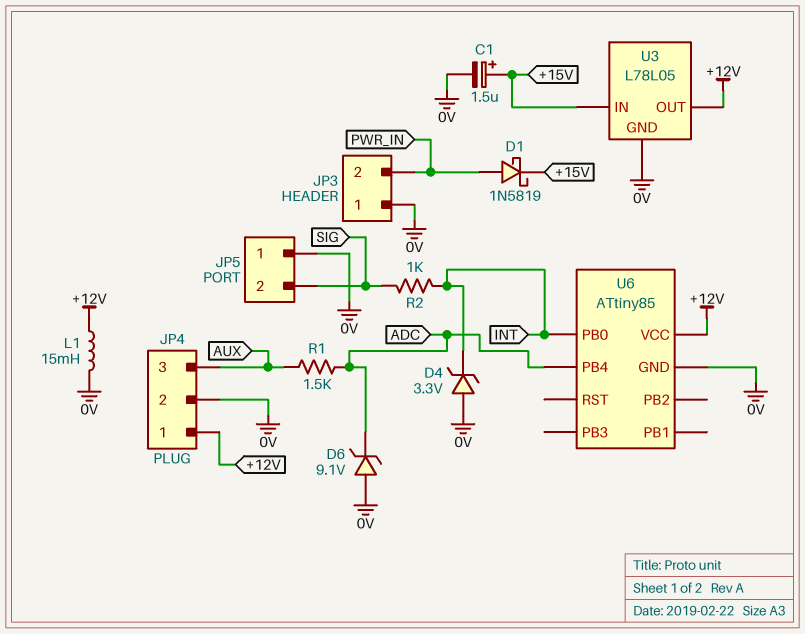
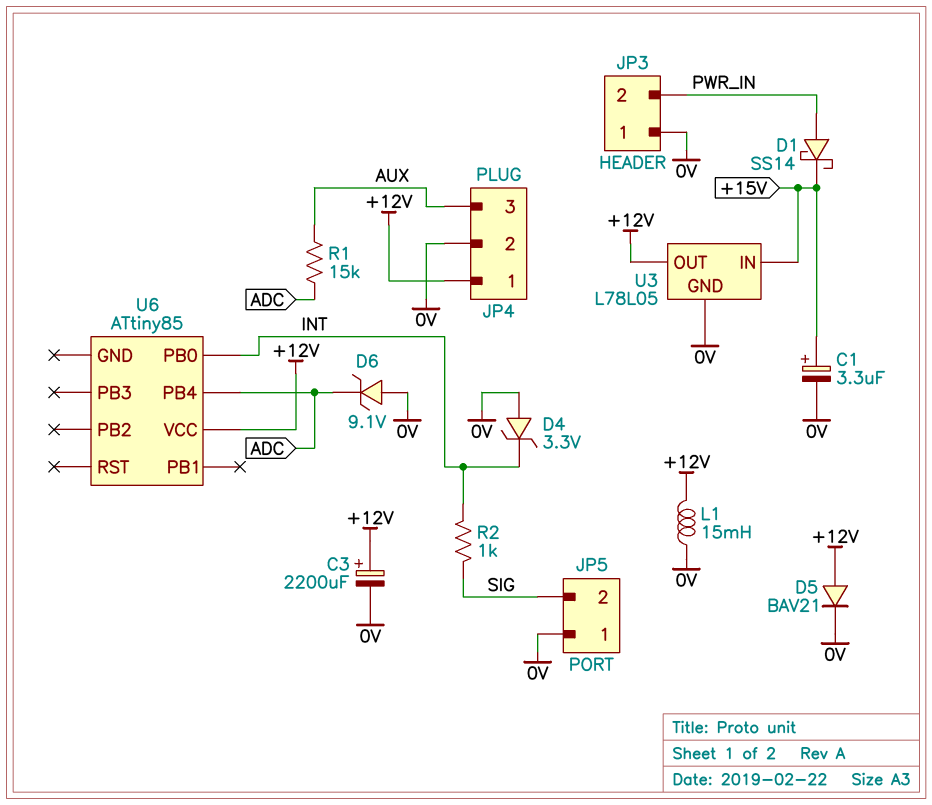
C1: 1.5uF (plus +15V, minus 0V) -> 3.3uF (plus +15V, minus 0V)
C3: none -> 2200uF (plus +12V, minus 0V)
D1: schottky 1N5819 (A PWR_IN, K +15V) -> schottky SS14 (A PWR_IN, K +15V)
D5: none -> diode BAV21 (A +12V, K 0V)
R1: 1.5k (ADC, AUX) -> 15k (ADC, AUX)
U6 pin GND: 0V -> none

